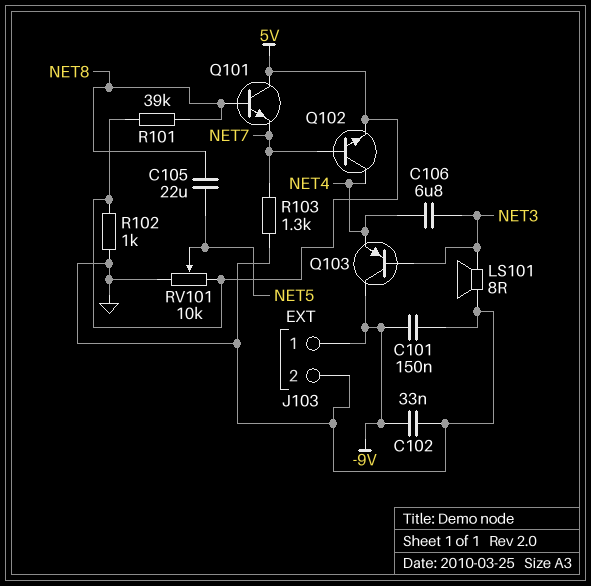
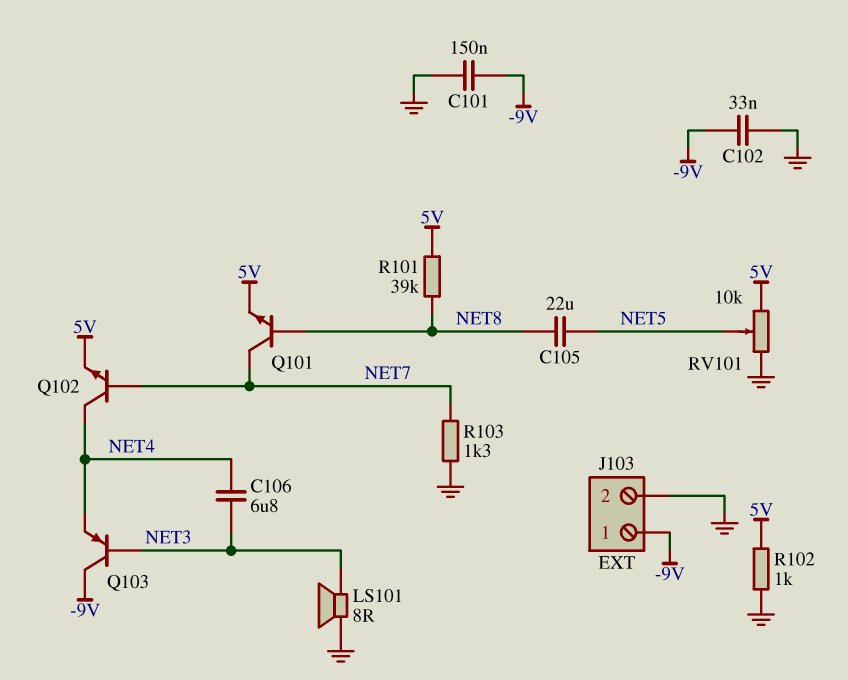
Q101: NPN (B NET8, C 5V, E NET7) -> NPN (B NET8, C NET7, E 5V)

